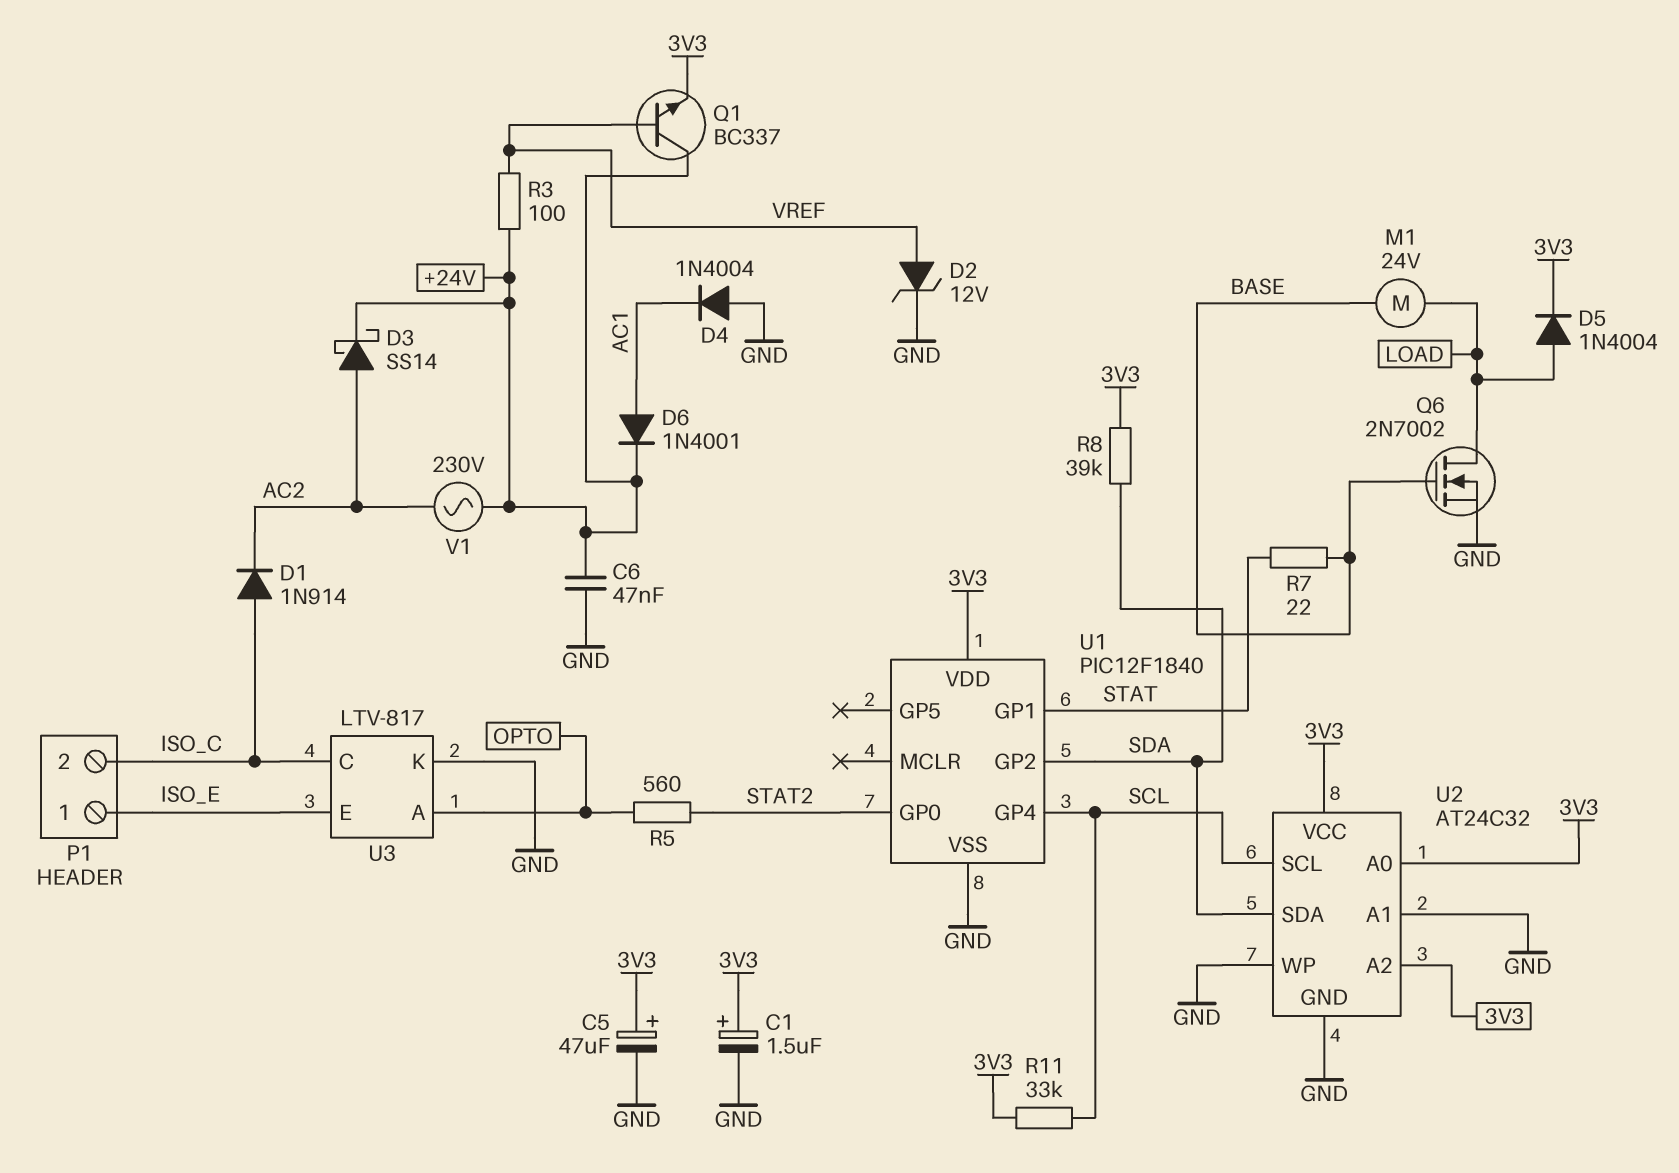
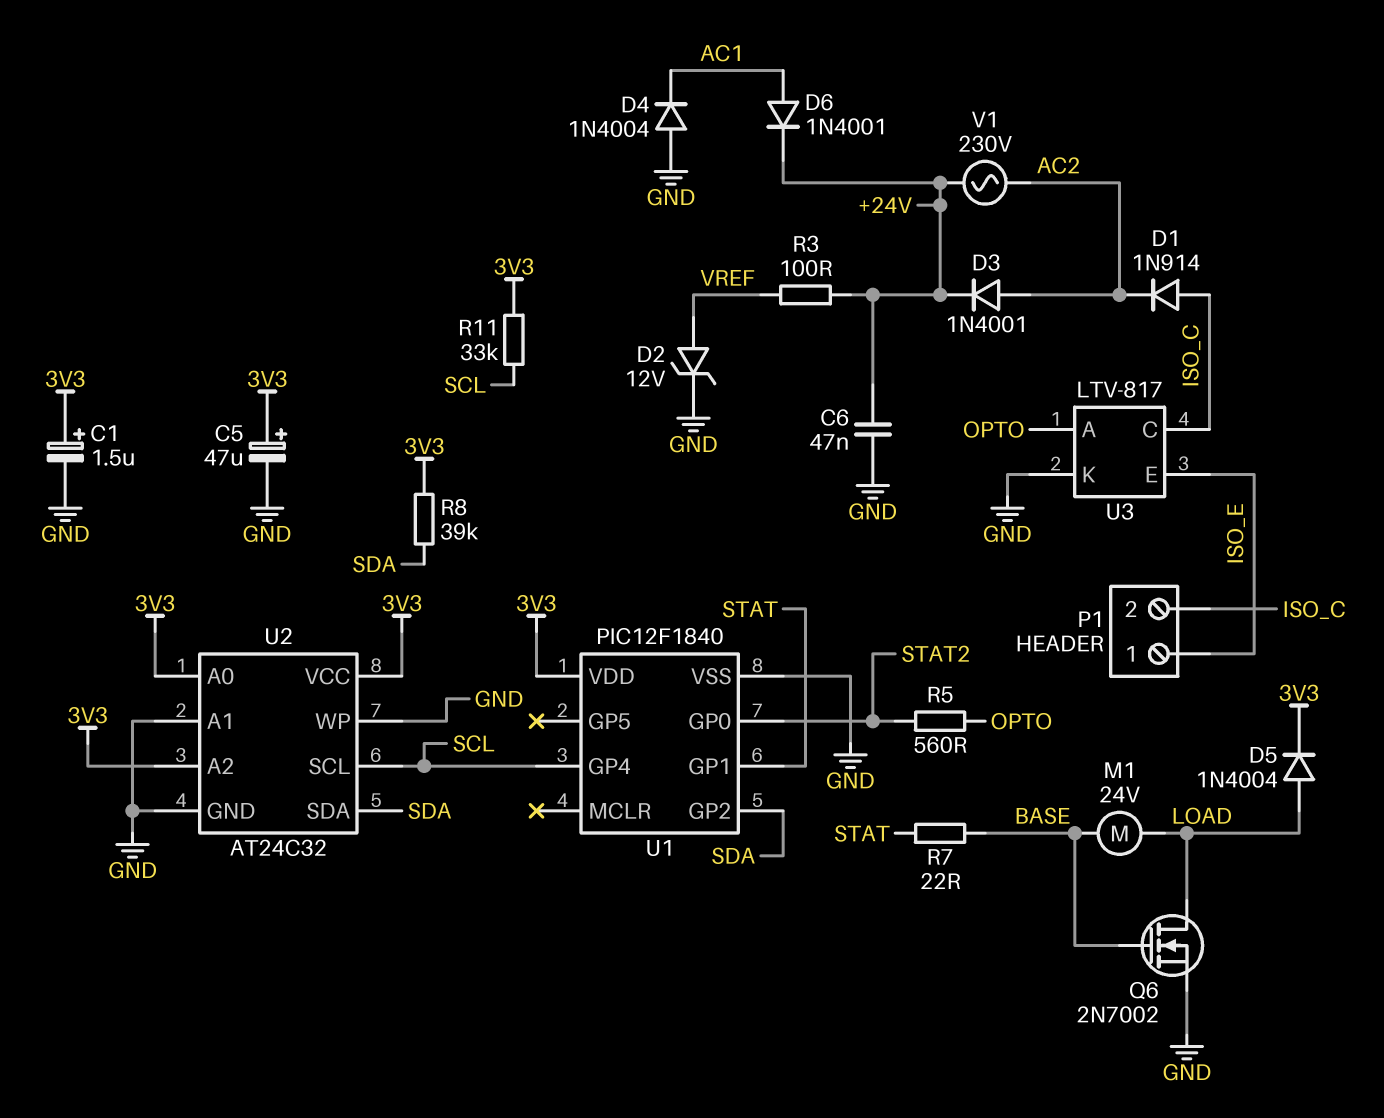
D3: schottky SS14 (A AC2, K +24V) -> diode 1N4001 (A AC2, K +24V)
Q1: NPN BC337 (B VREF, C +24V, E 3V3) -> none

